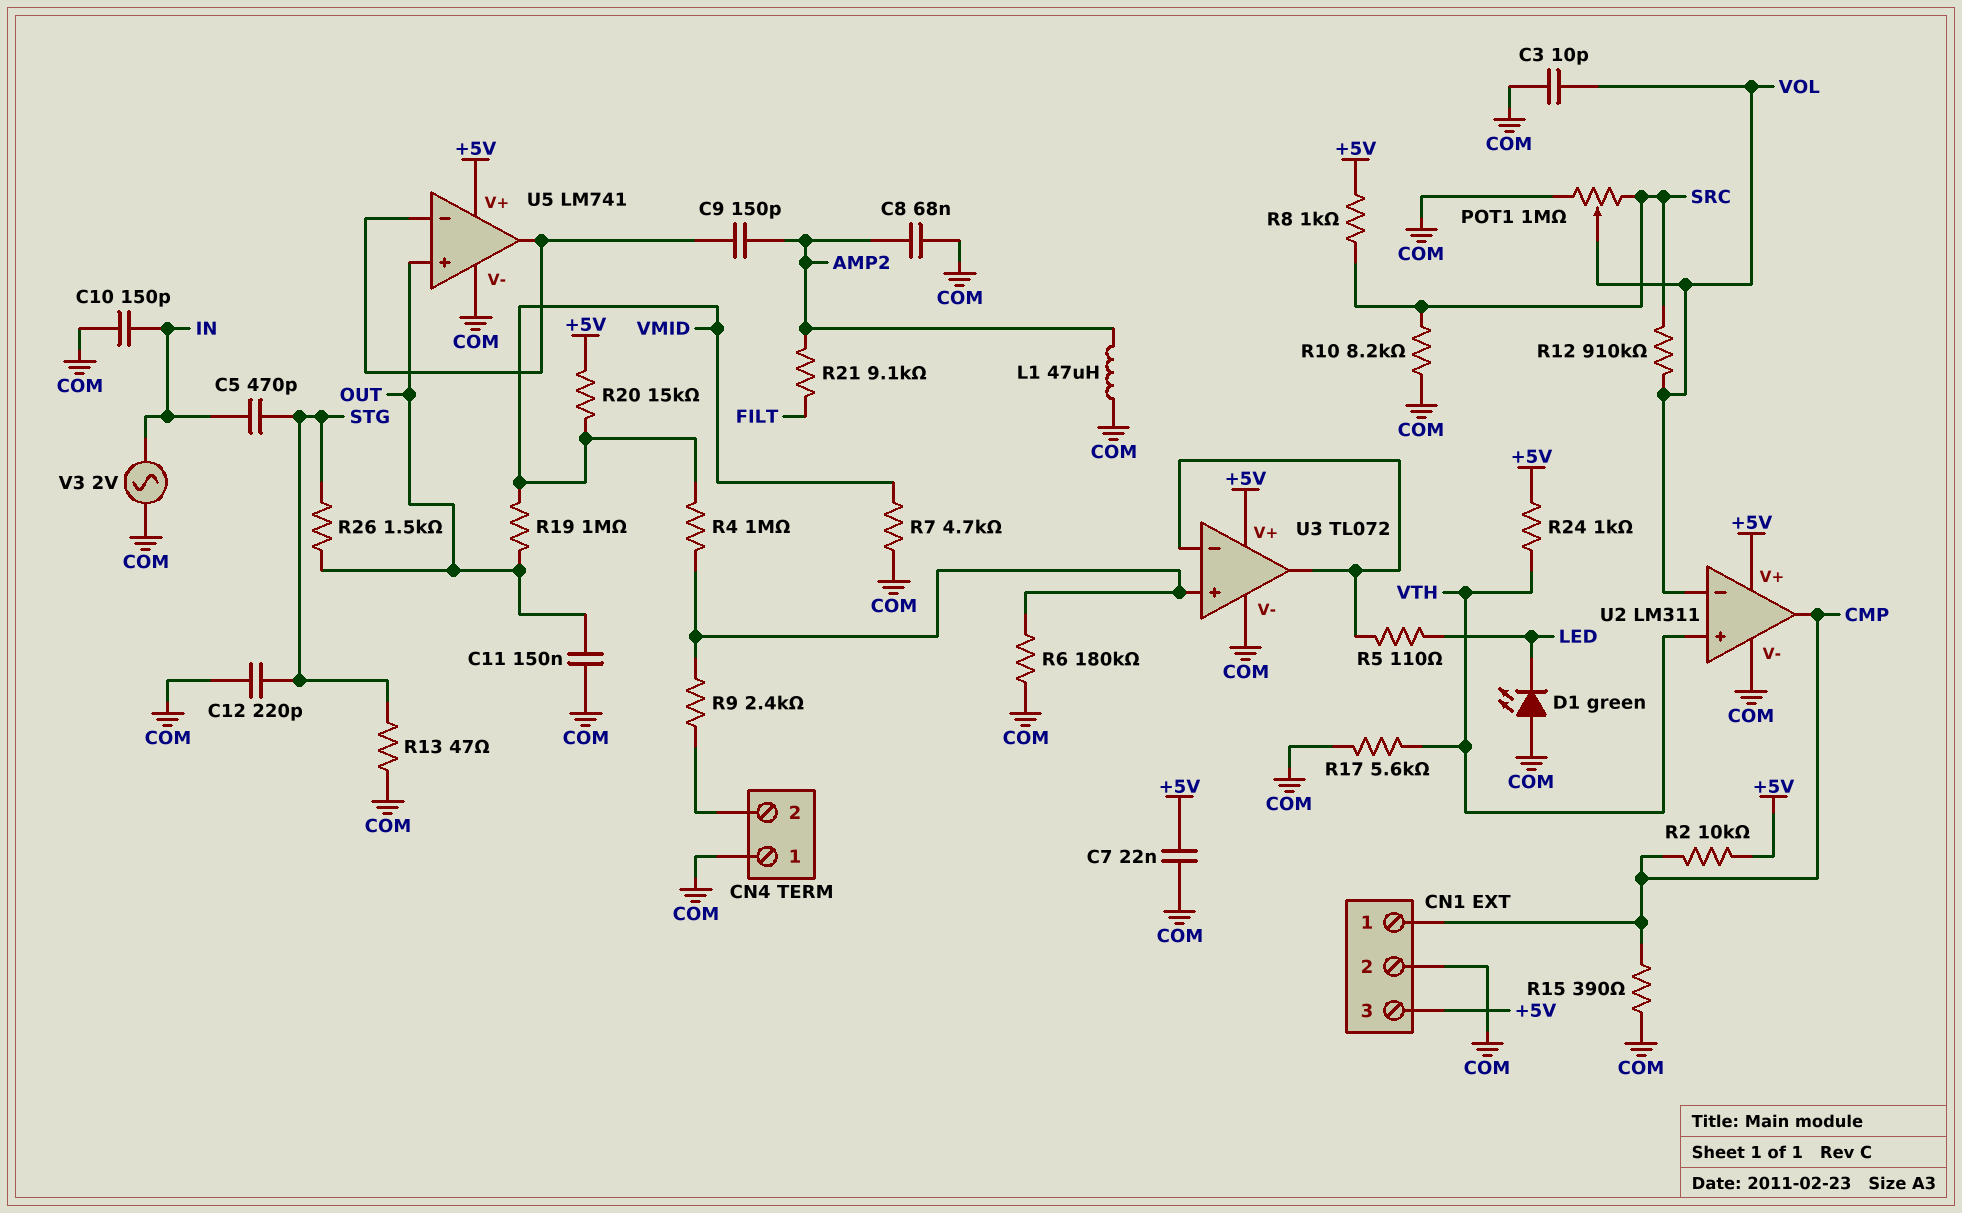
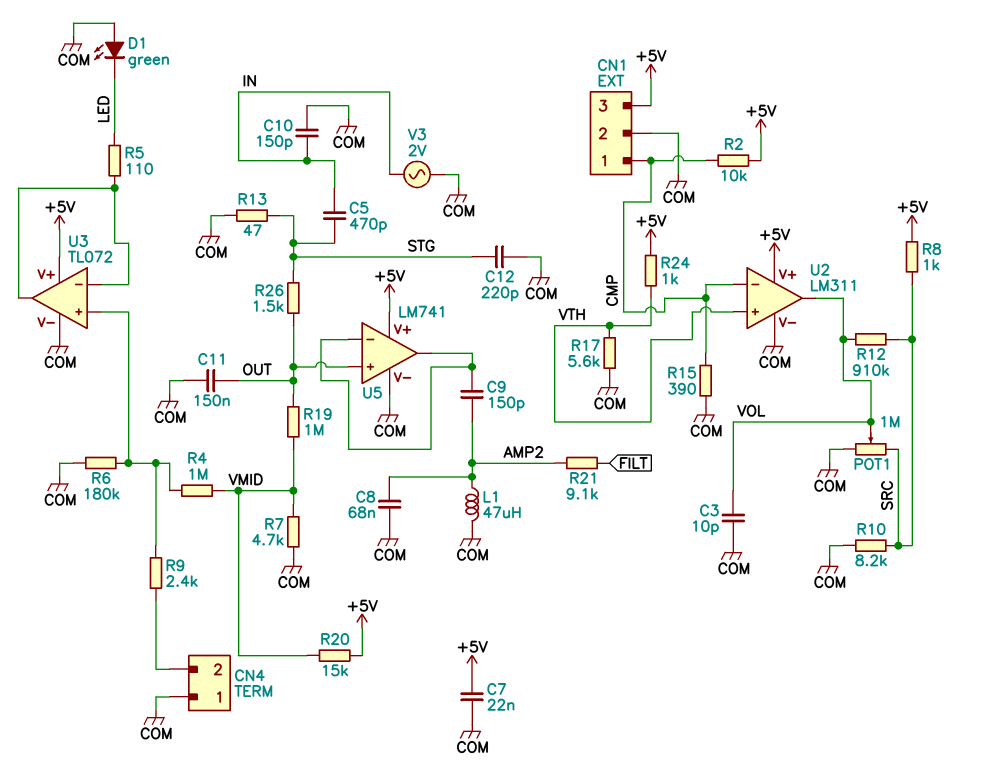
U2 pin in-: VOL -> CMP
U2 pin out: CMP -> VOL

